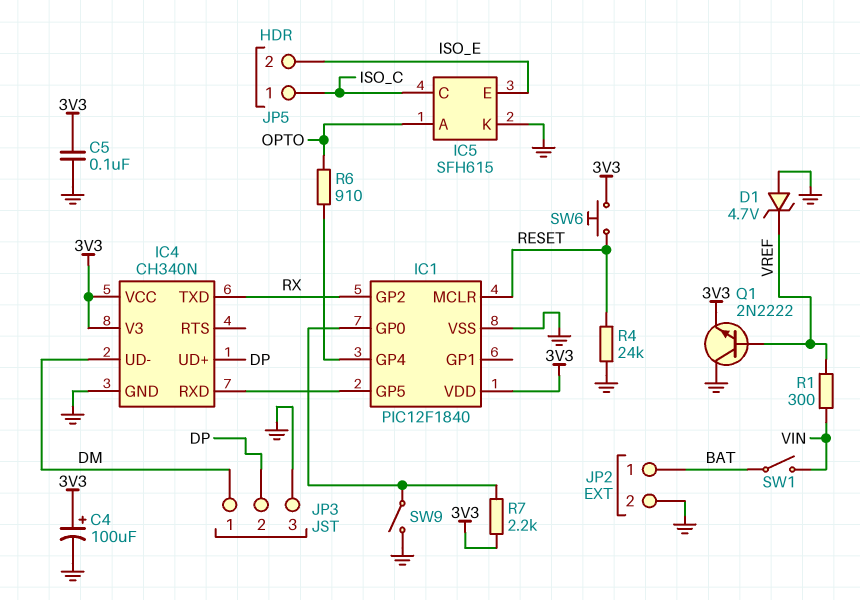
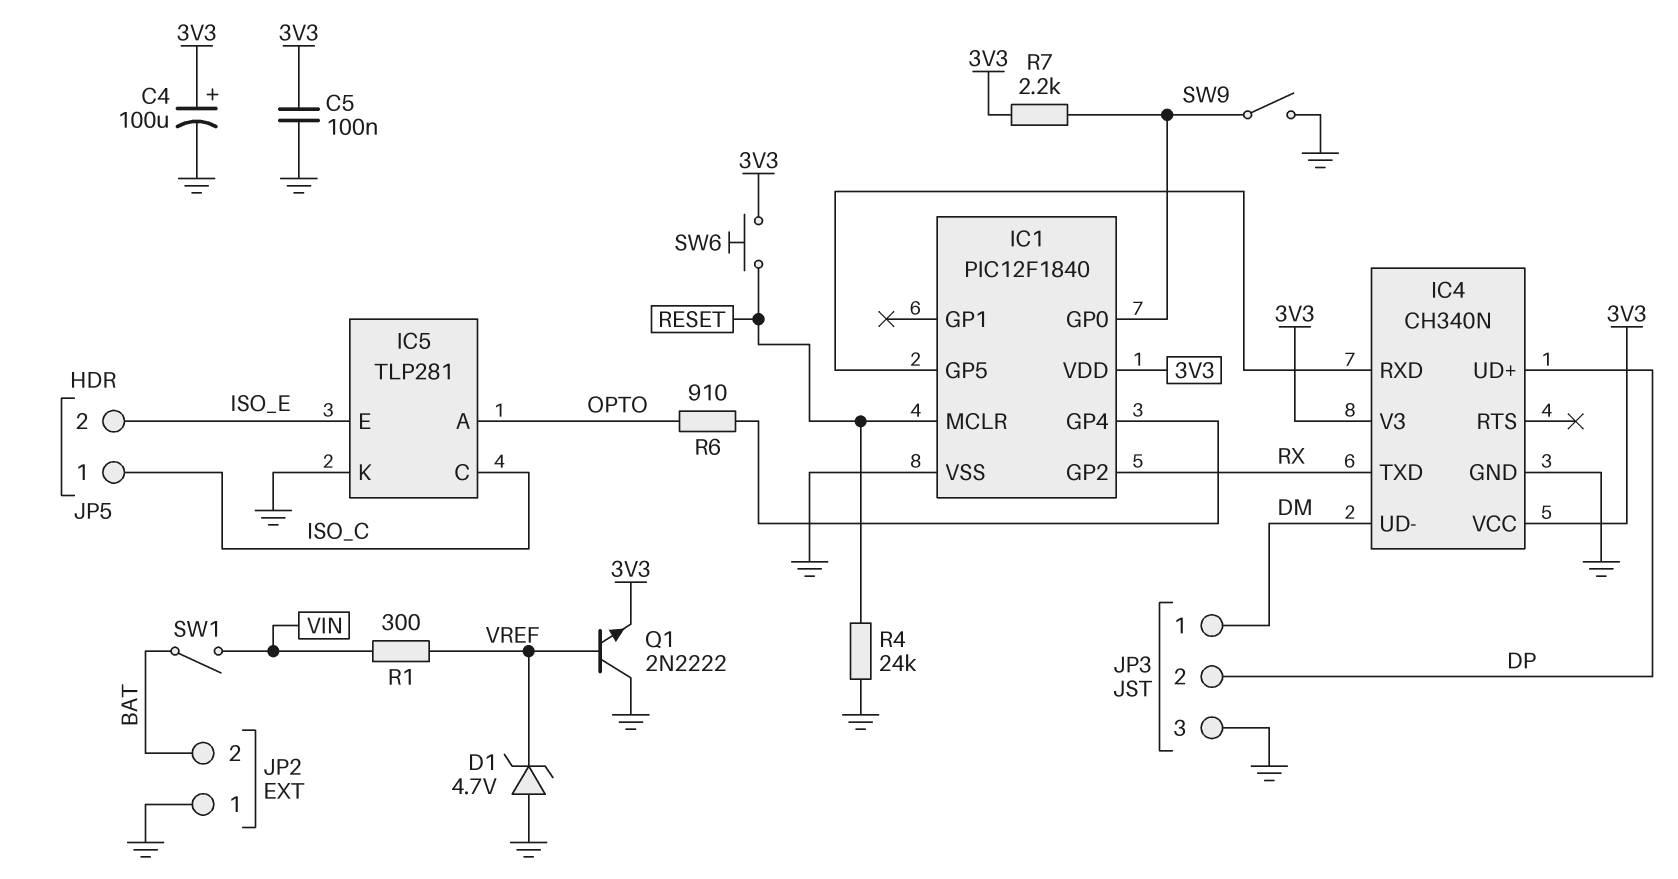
IC5: SFH615 -> TLP281
JP2 pin 1: BAT -> GND
JP2 pin 2: GND -> BAT

